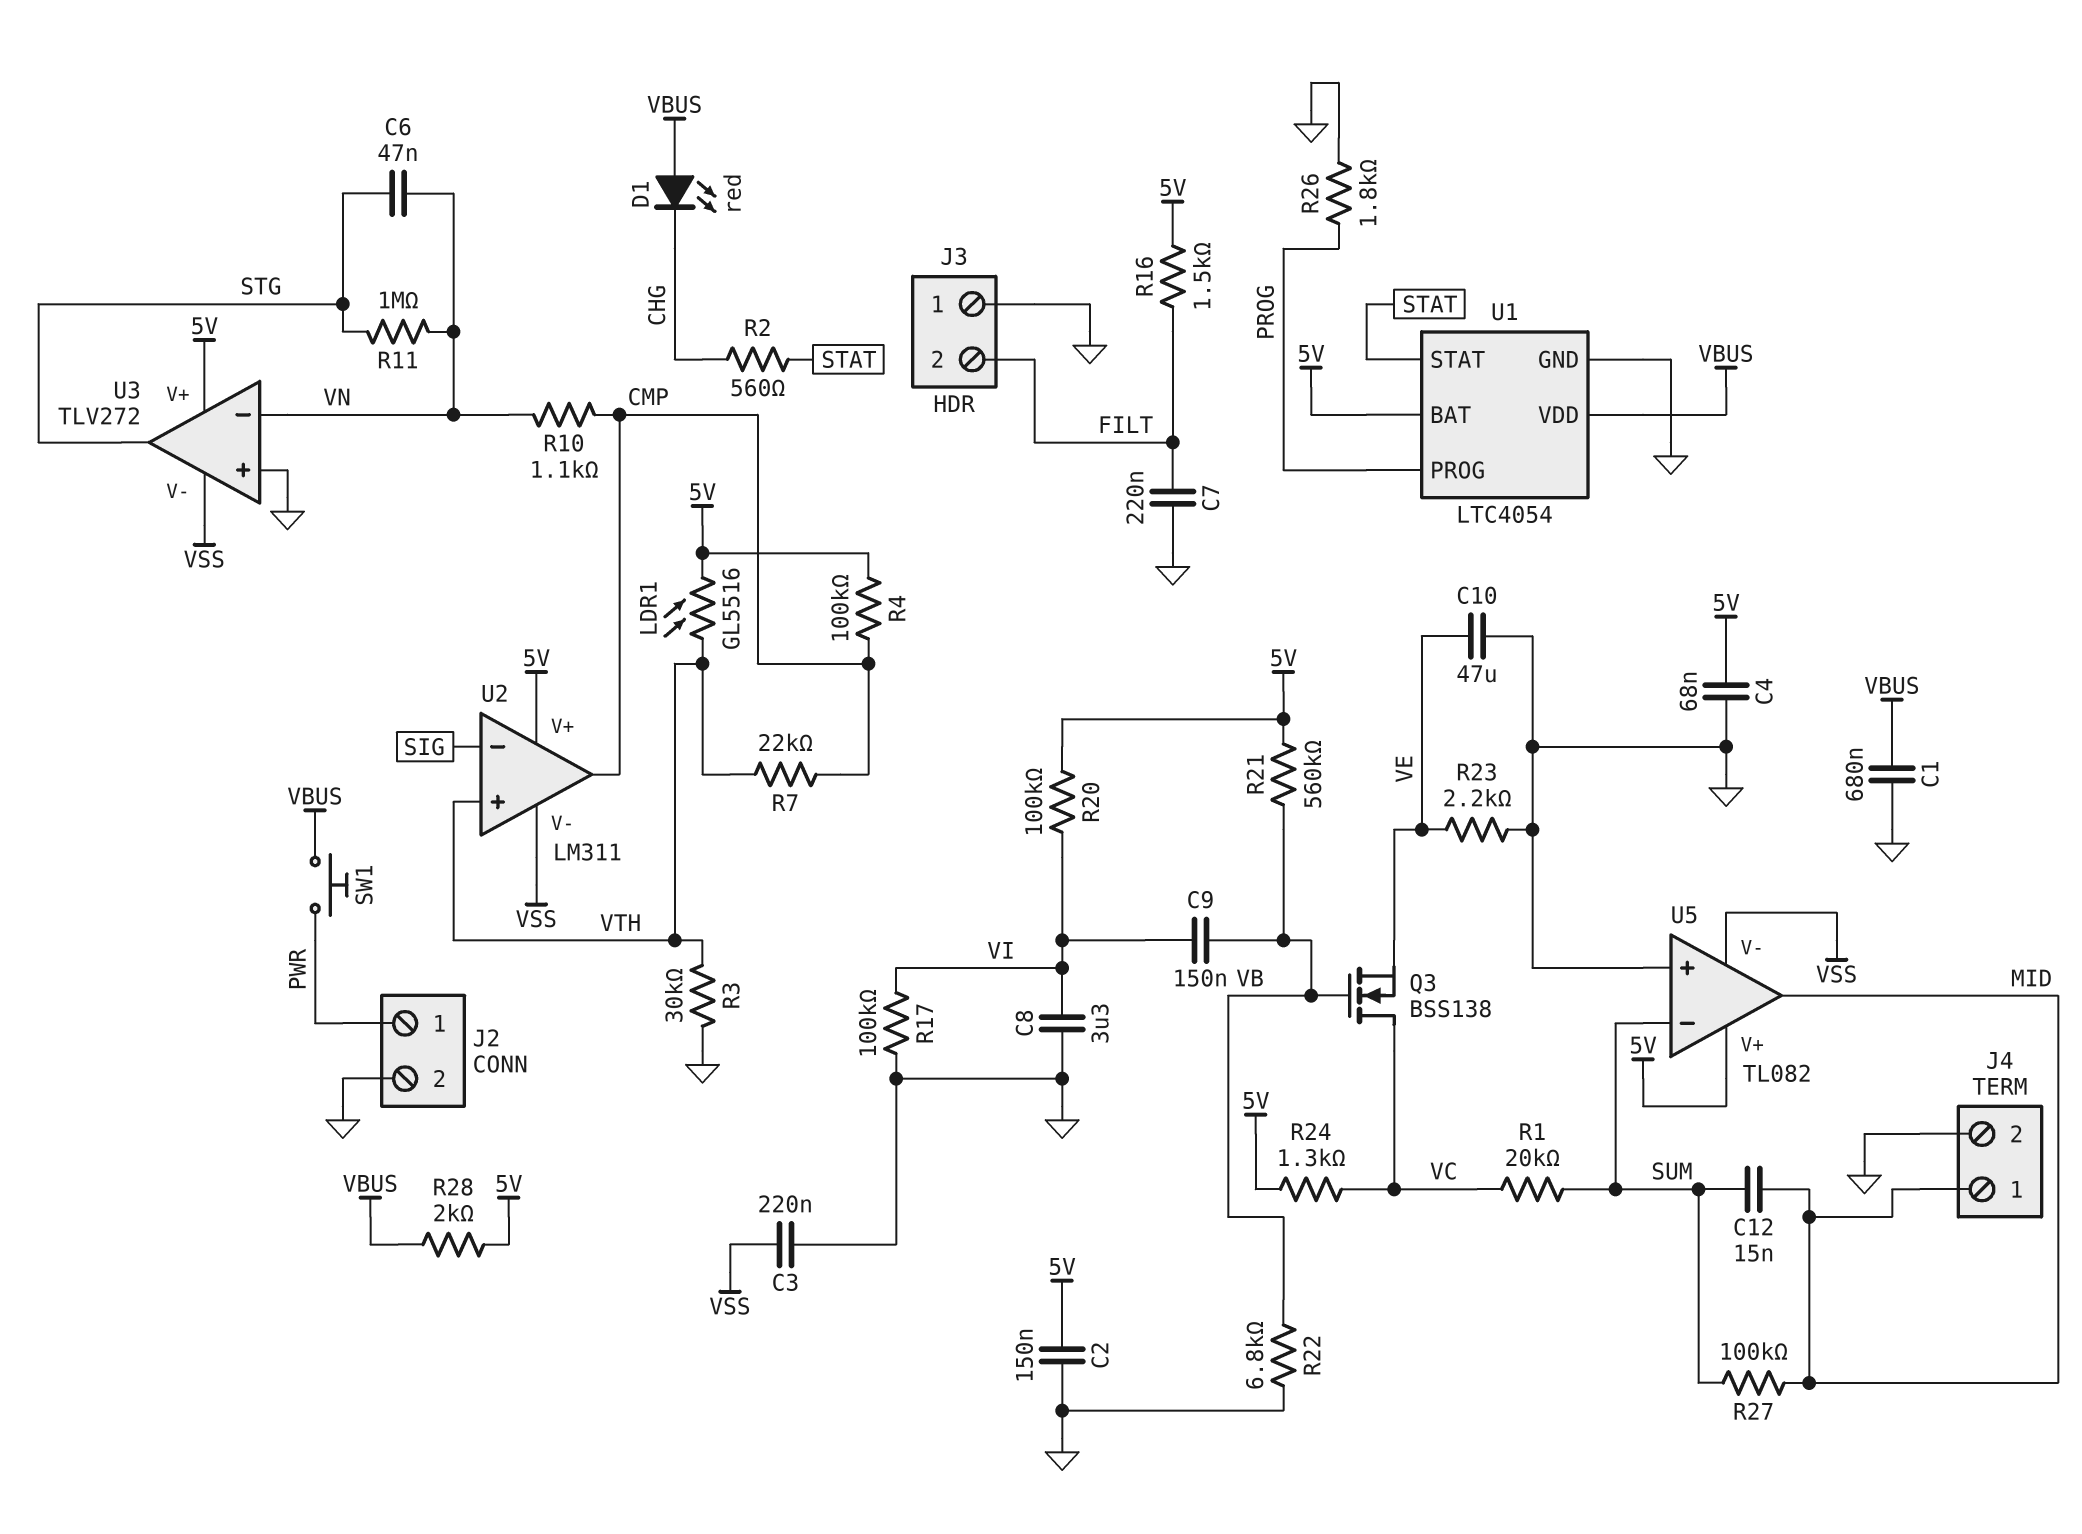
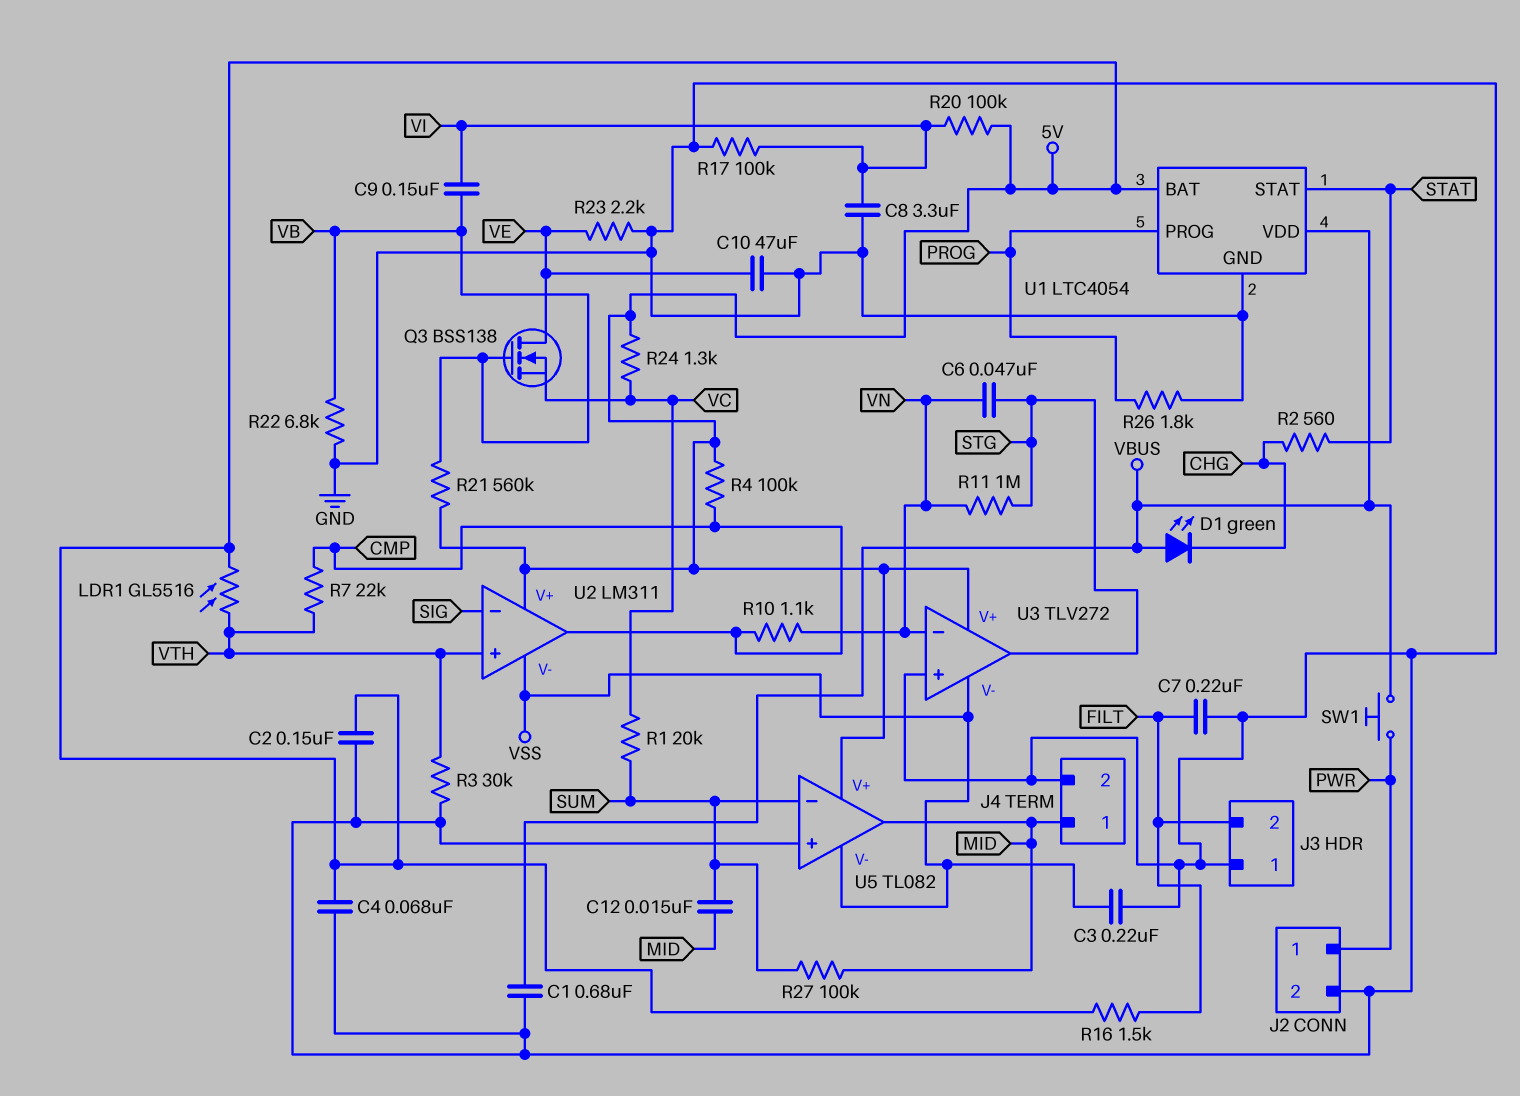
D1: LED red (A VBUS, K CHG) -> LED green (A VBUS, K CHG)
Q3: NMOS BSS138 (G VB, D VC, S VE) -> NMOS BSS138 (G VB, D VE, S VC)
R28: 2k (5V, VBUS) -> none

